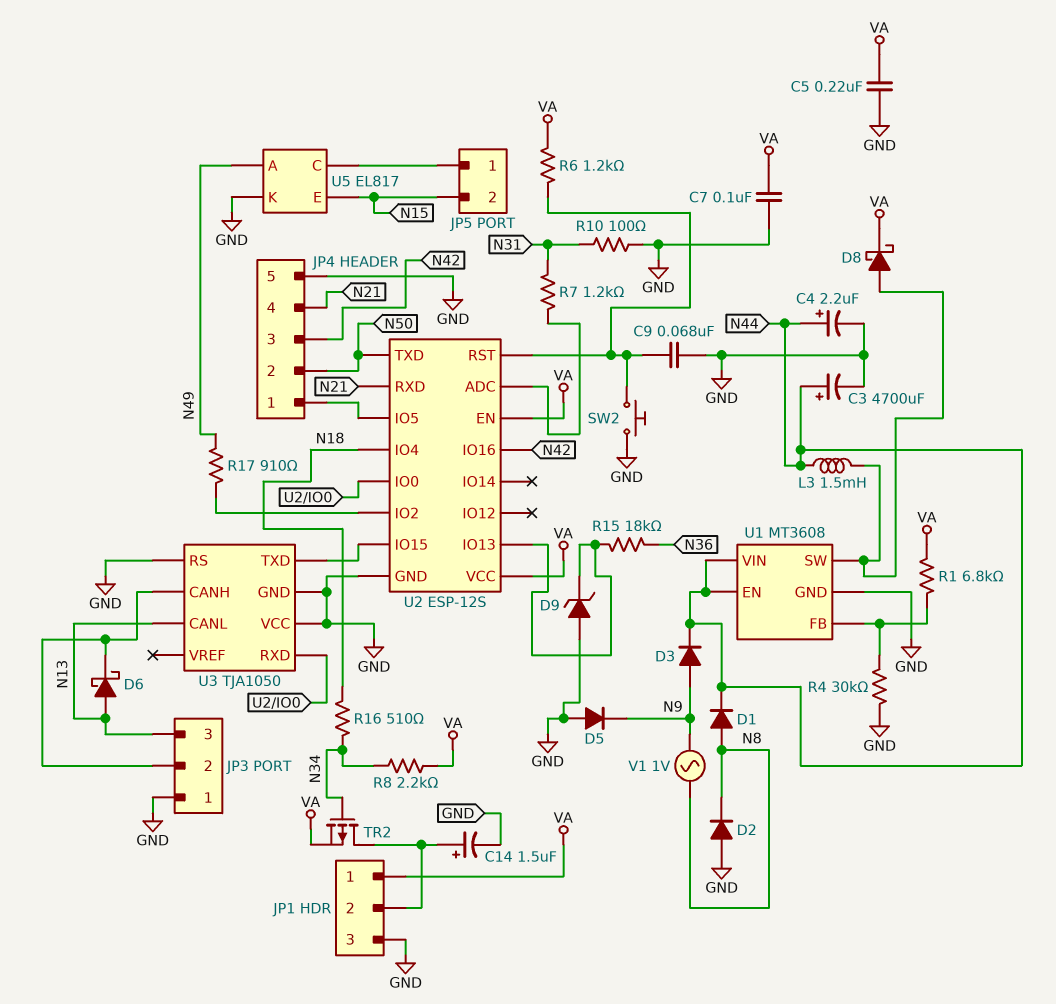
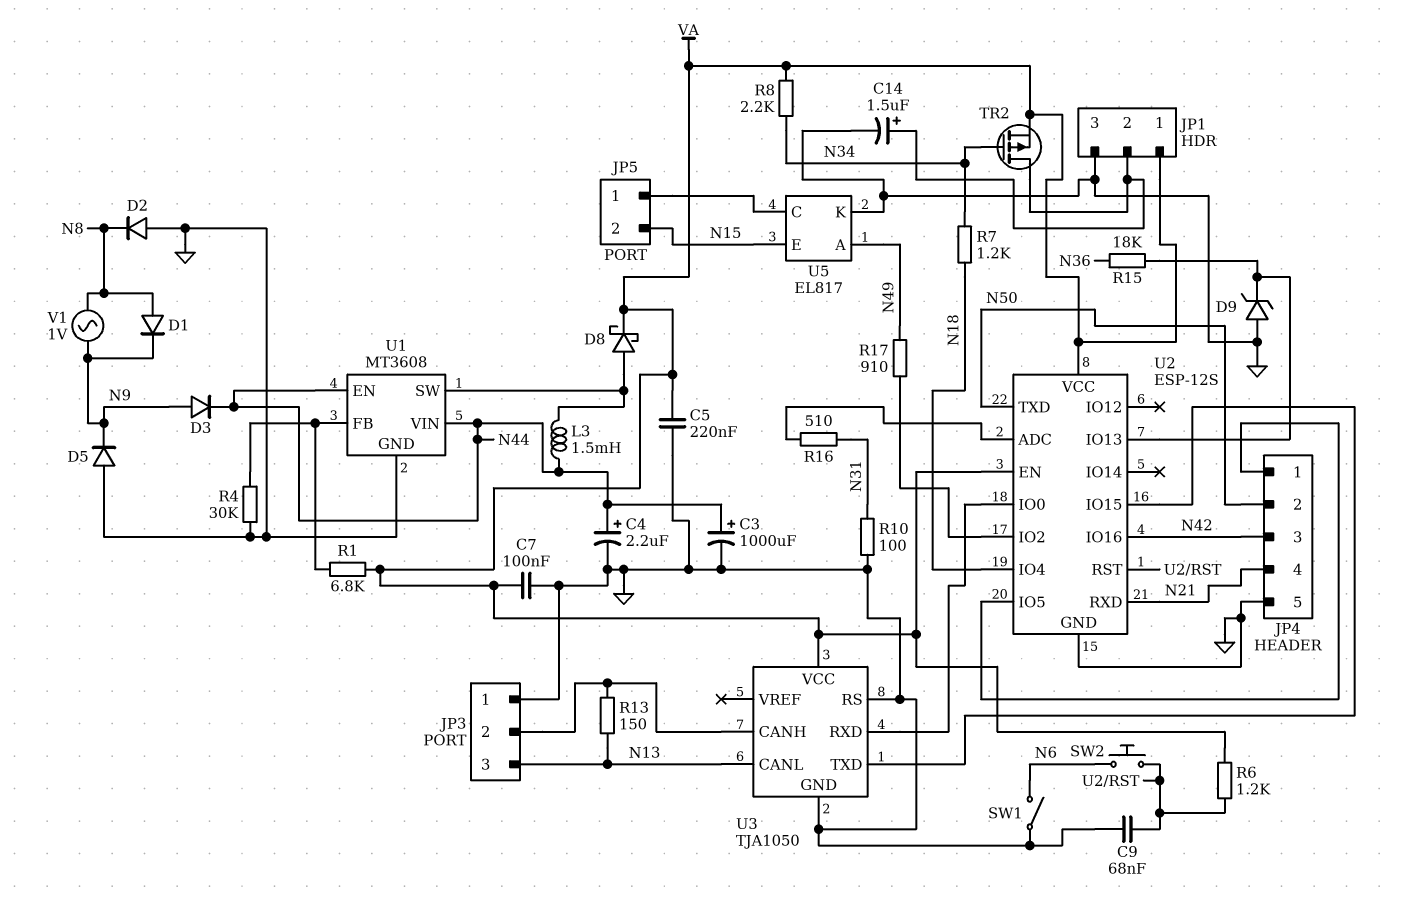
C3: 4700uF (plus N44, minus GND) -> 1000uF (plus N44, minus GND)
D1: diode (A N8, K N44) -> diode (A N8, K N9)
D6: schottky (A N13, K JP3/2) -> none
R7: 1.2k (N31, U2/ADC) -> 1.2k (N18, N34)
R13: none -> 150 (JP3/2, N13)
R16: 510 (N18, N34) -> 510 (N31, U2/ADC)
SW1: none -> switch (GND, N6)
SW2: button (GND, U2/RST) -> button (N6, U2/RST)
U3 pin VCC: GND -> VA

